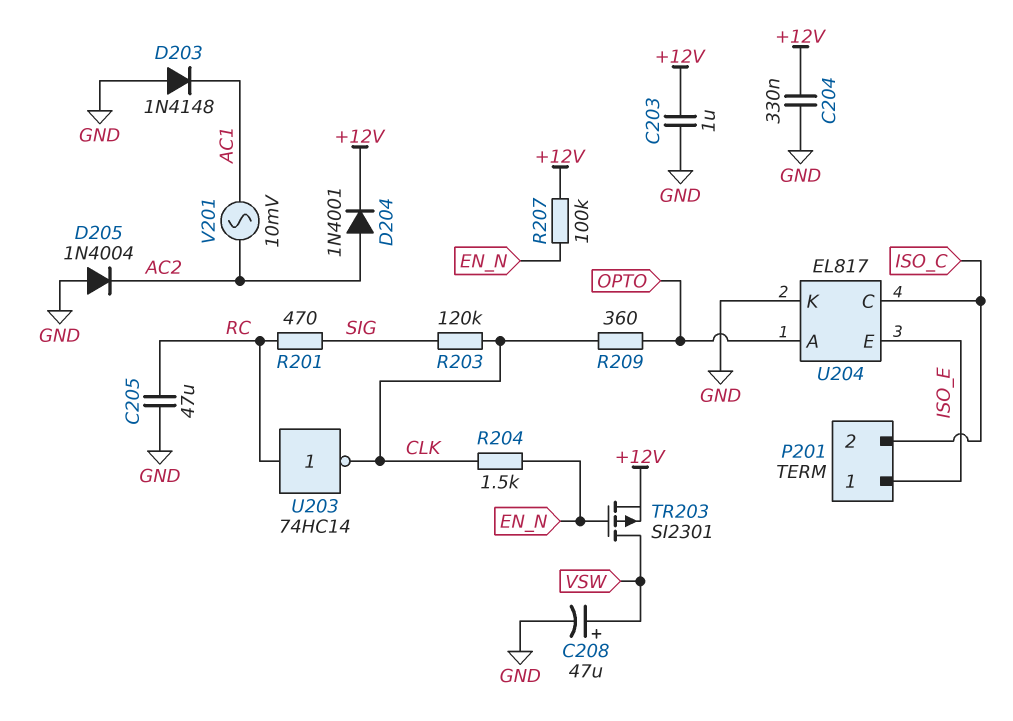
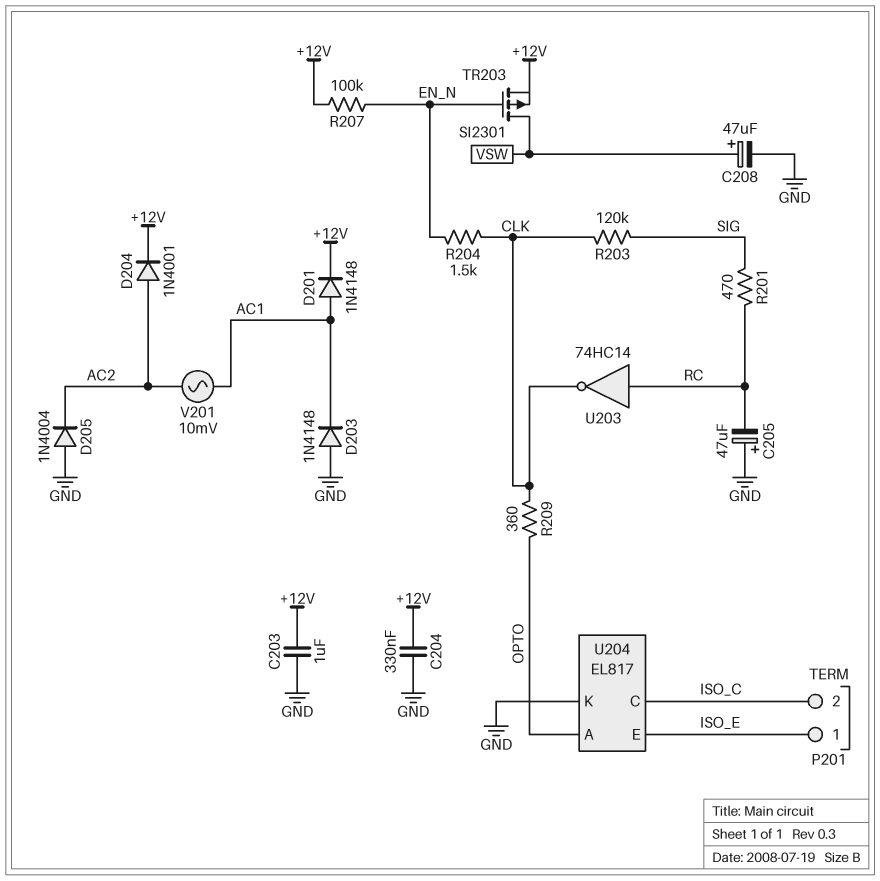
C205: 47uF (GND, RC) -> 47uF (plus GND, minus RC)
D201: none -> diode 1N4148 (A AC1, K +12V)

